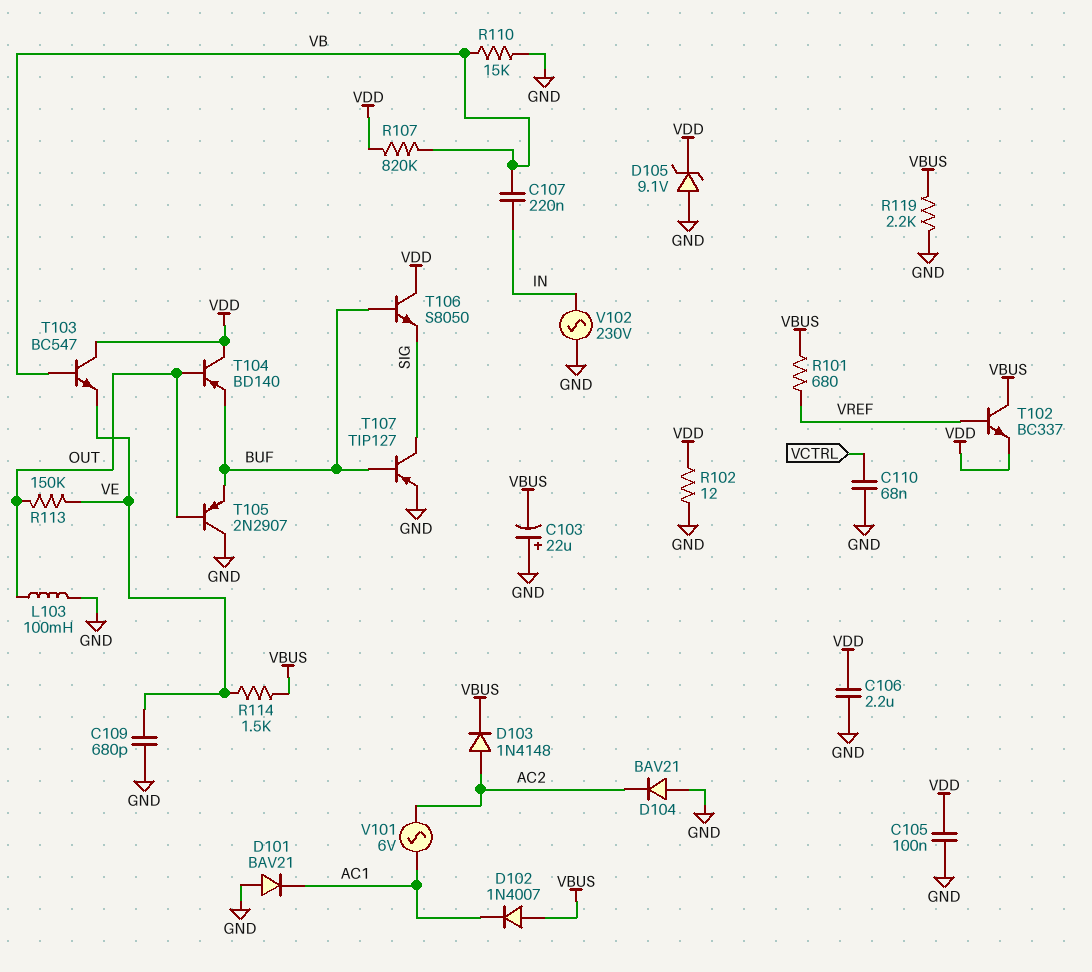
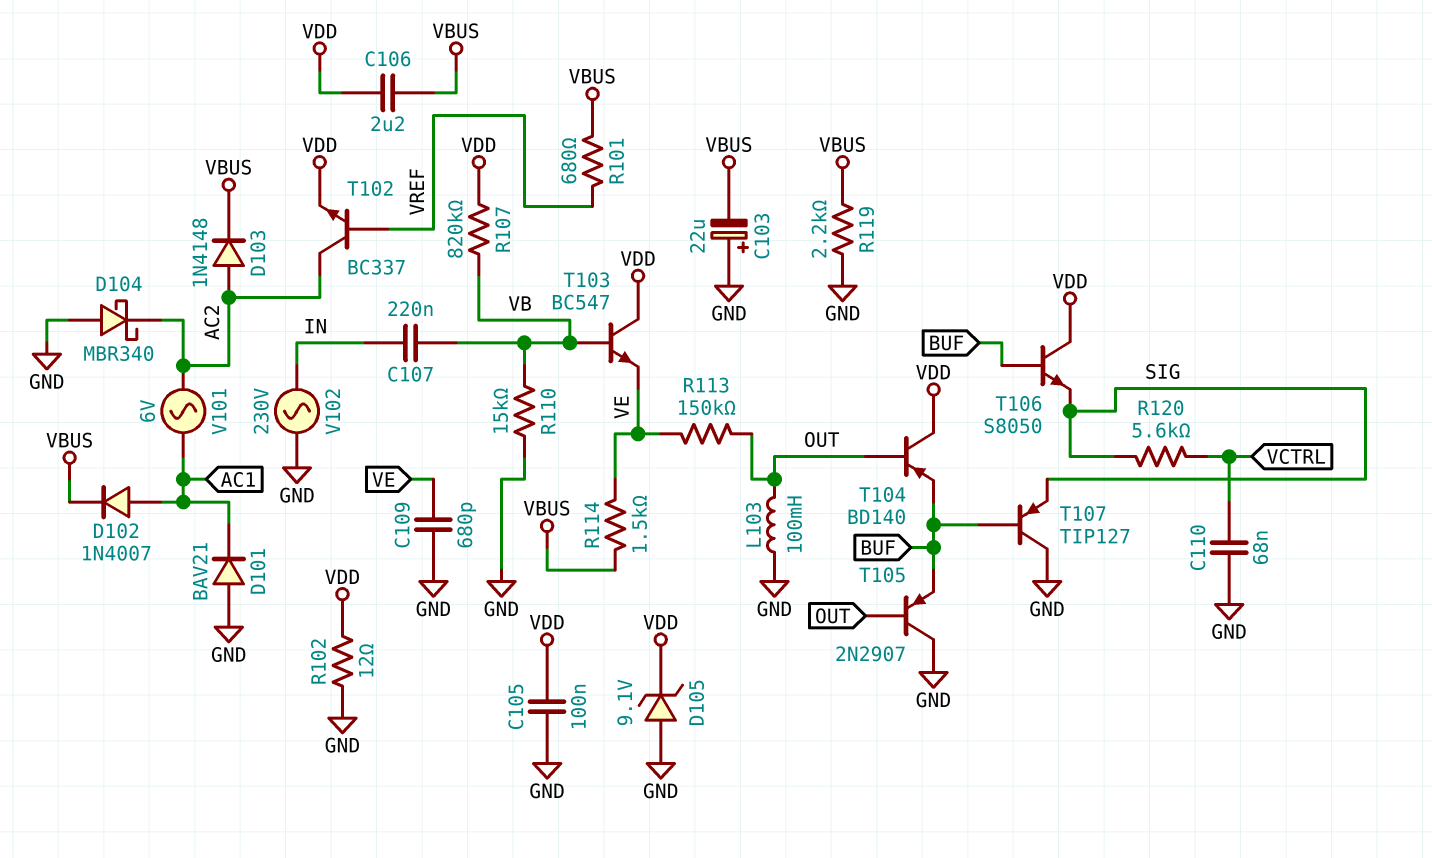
C106: 2.2uF (GND, VDD) -> 2.2uF (VBUS, VDD)
D102: diode 1N4007 (A VBUS, K AC1) -> diode 1N4007 (A AC1, K VBUS)
D104: diode BAV21 (A GND, K AC2) -> schottky MBR340 (A GND, K AC2)
R120: none -> 5.6k (SIG, VCTRL)
T102: NPN BC337 (B VREF, C VBUS, E VDD) -> NPN BC337 (B VREF, C AC2, E VDD)
T107: PNP TIP127 (B BUF, C SIG, E GND) -> PNP TIP127 (B BUF, C GND, E SIG)

